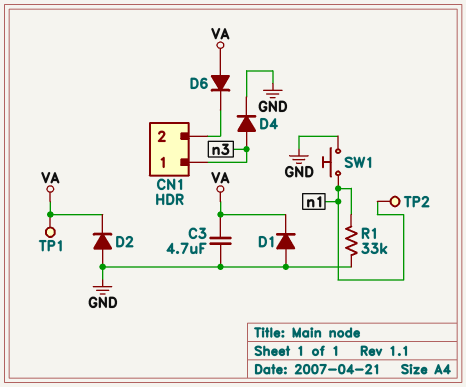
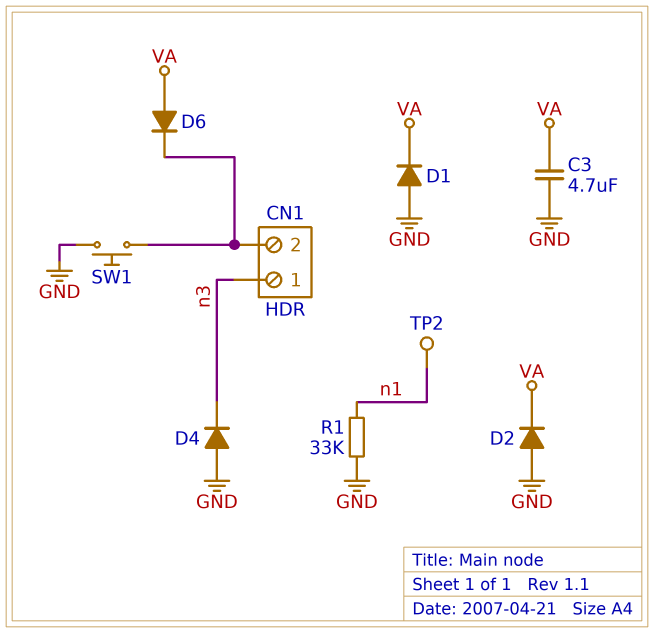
D4: diode (A n3, K GND) -> diode (A GND, K n3)
SW1: button (GND, n1) -> button (CN1/2, GND)
TP1: test point (VA) -> none

